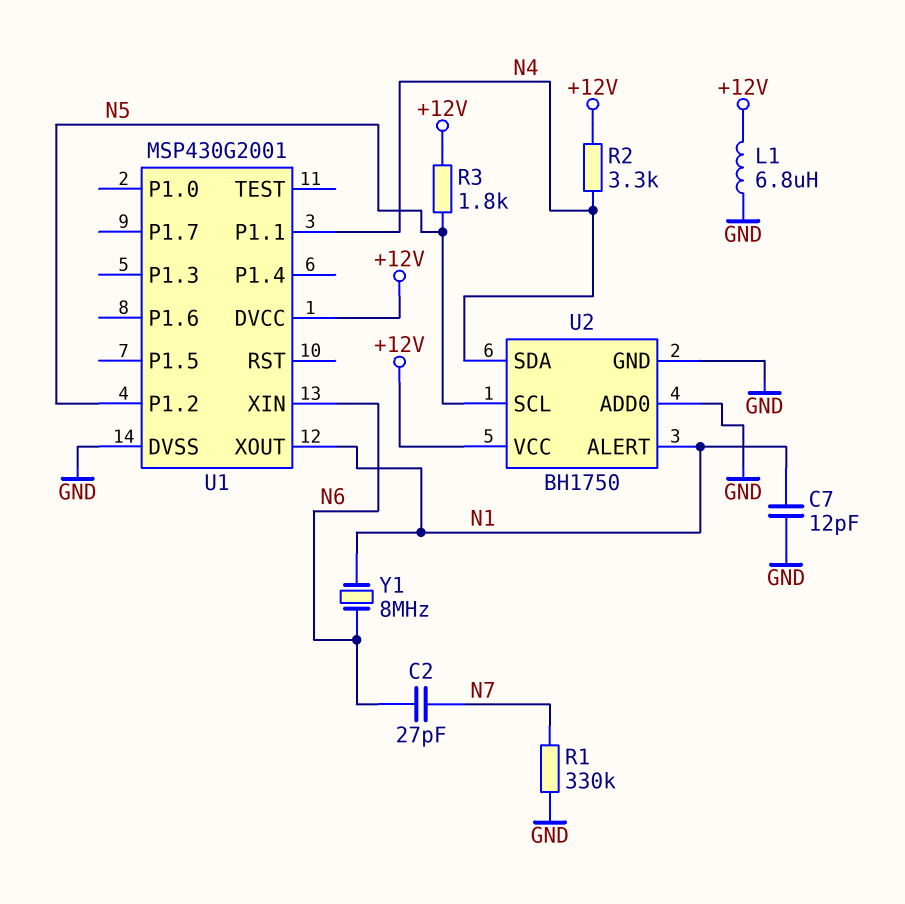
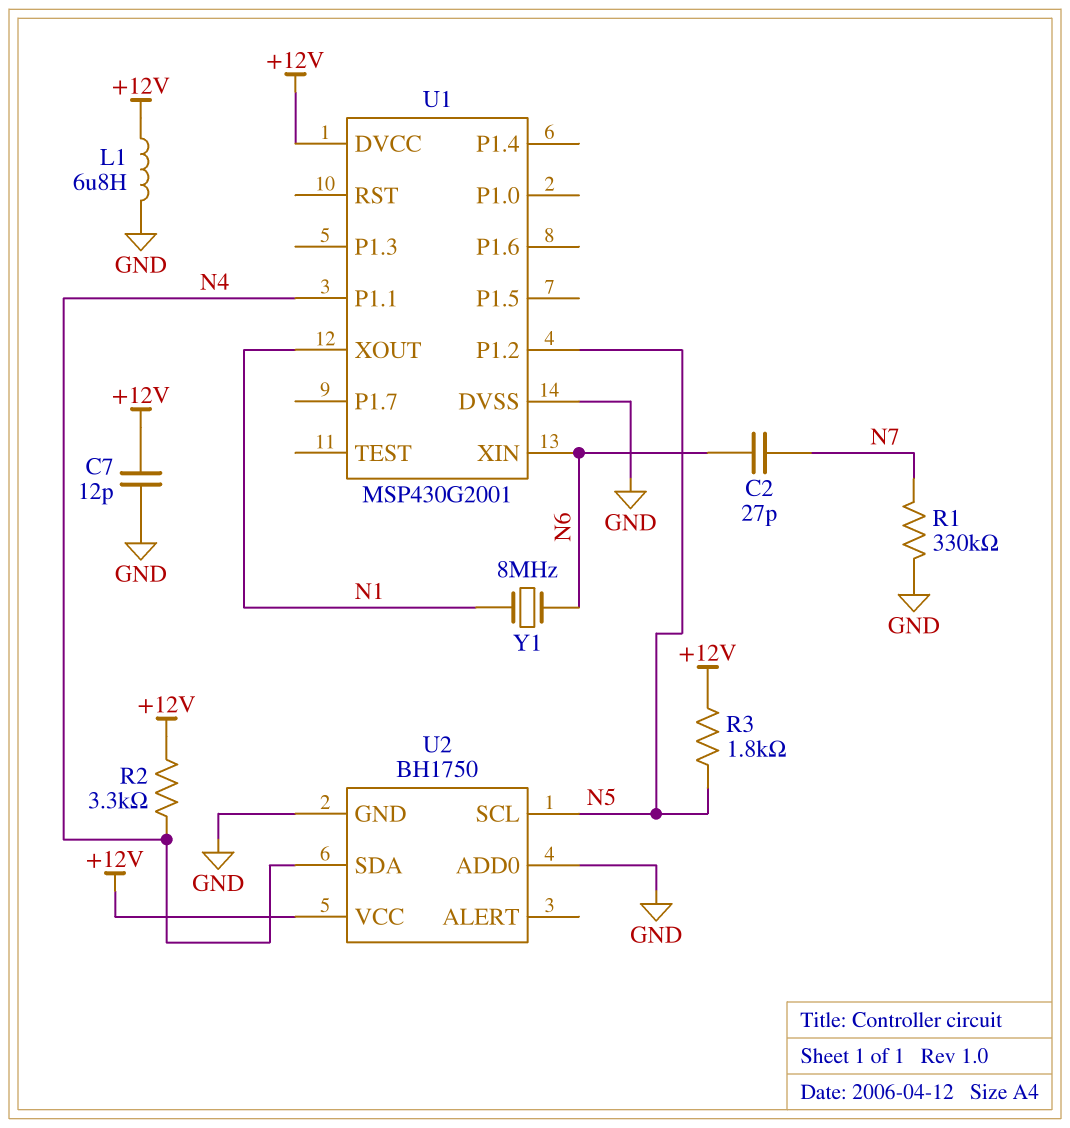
C7: 12pF (GND, N1) -> 12pF (+12V, GND)
U2 pin ALERT: N1 -> none

